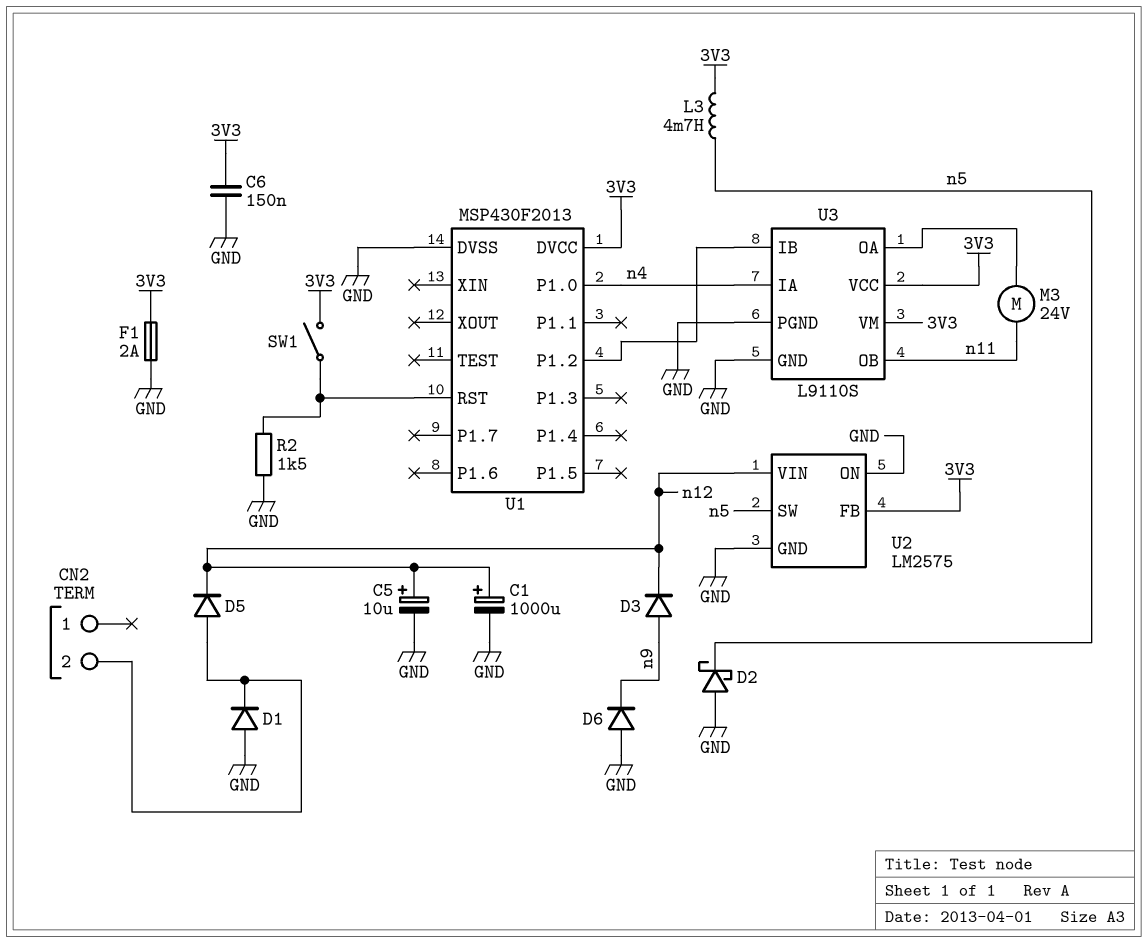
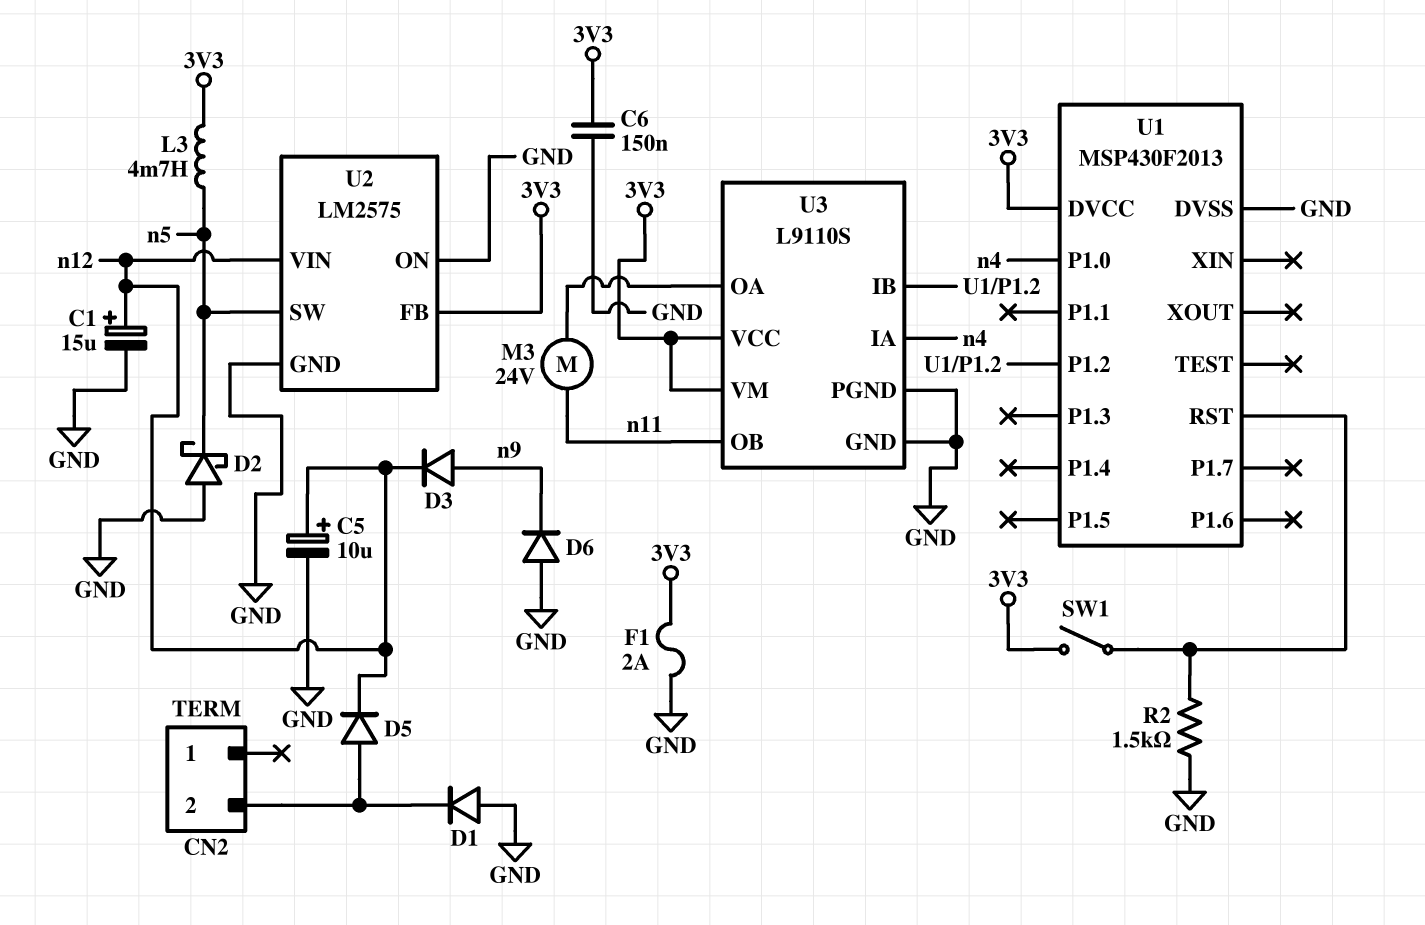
C1: 1000uF (plus n12, minus GND) -> 15uF (plus n12, minus GND)

